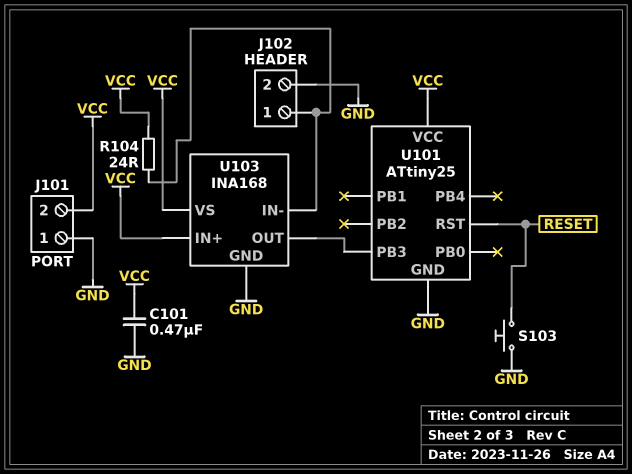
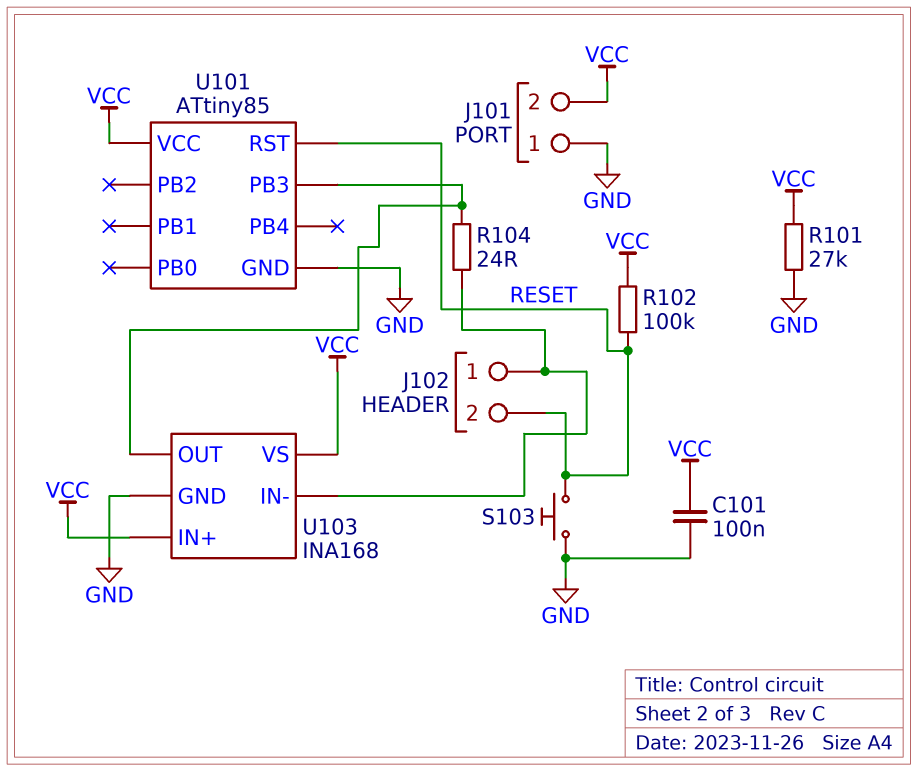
C101: 470nF (GND, VCC) -> 100nF (GND, VCC)
J102 pin 2: GND -> RESET
R101: none -> 27k (GND, VCC)
R102: none -> 100k (RESET, VCC)
R104: 24 (J102/1, VCC) -> 24 (J102/1, U101/PB3)
U101: ATtiny25 -> ATtiny85

